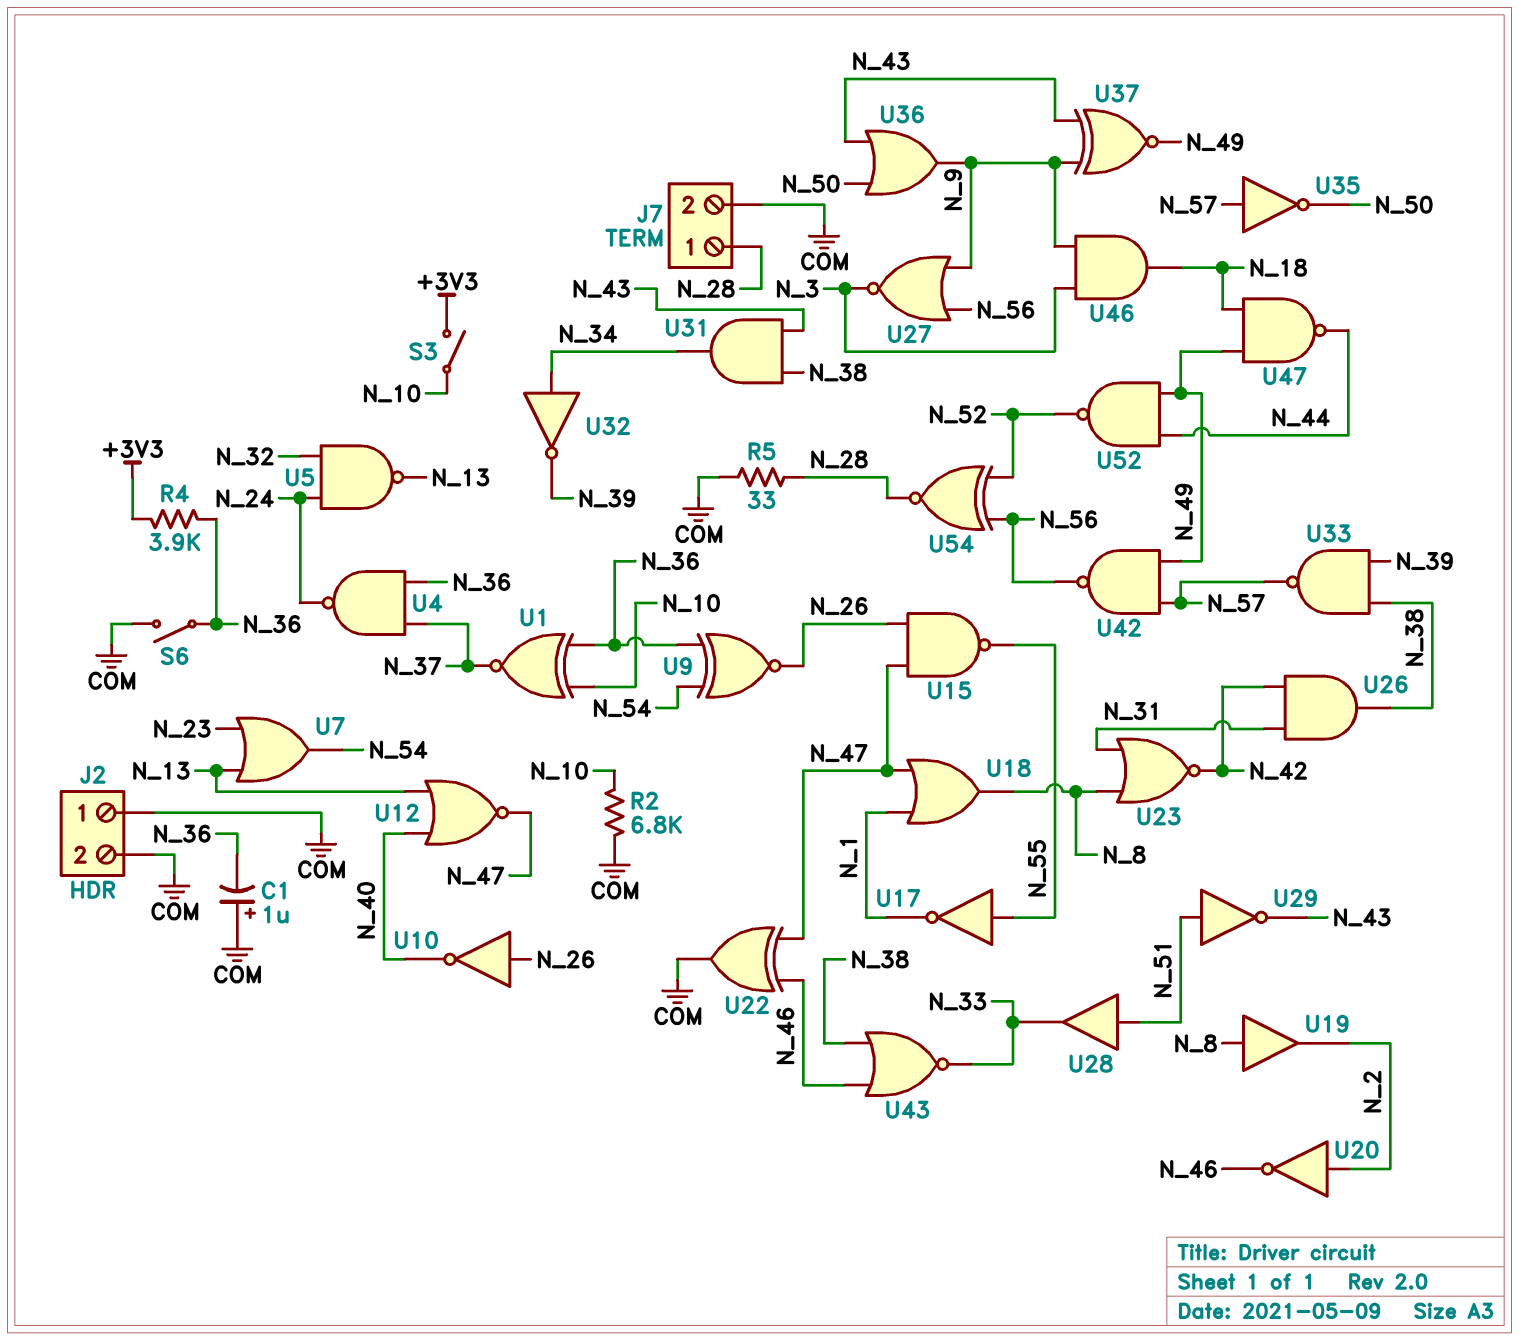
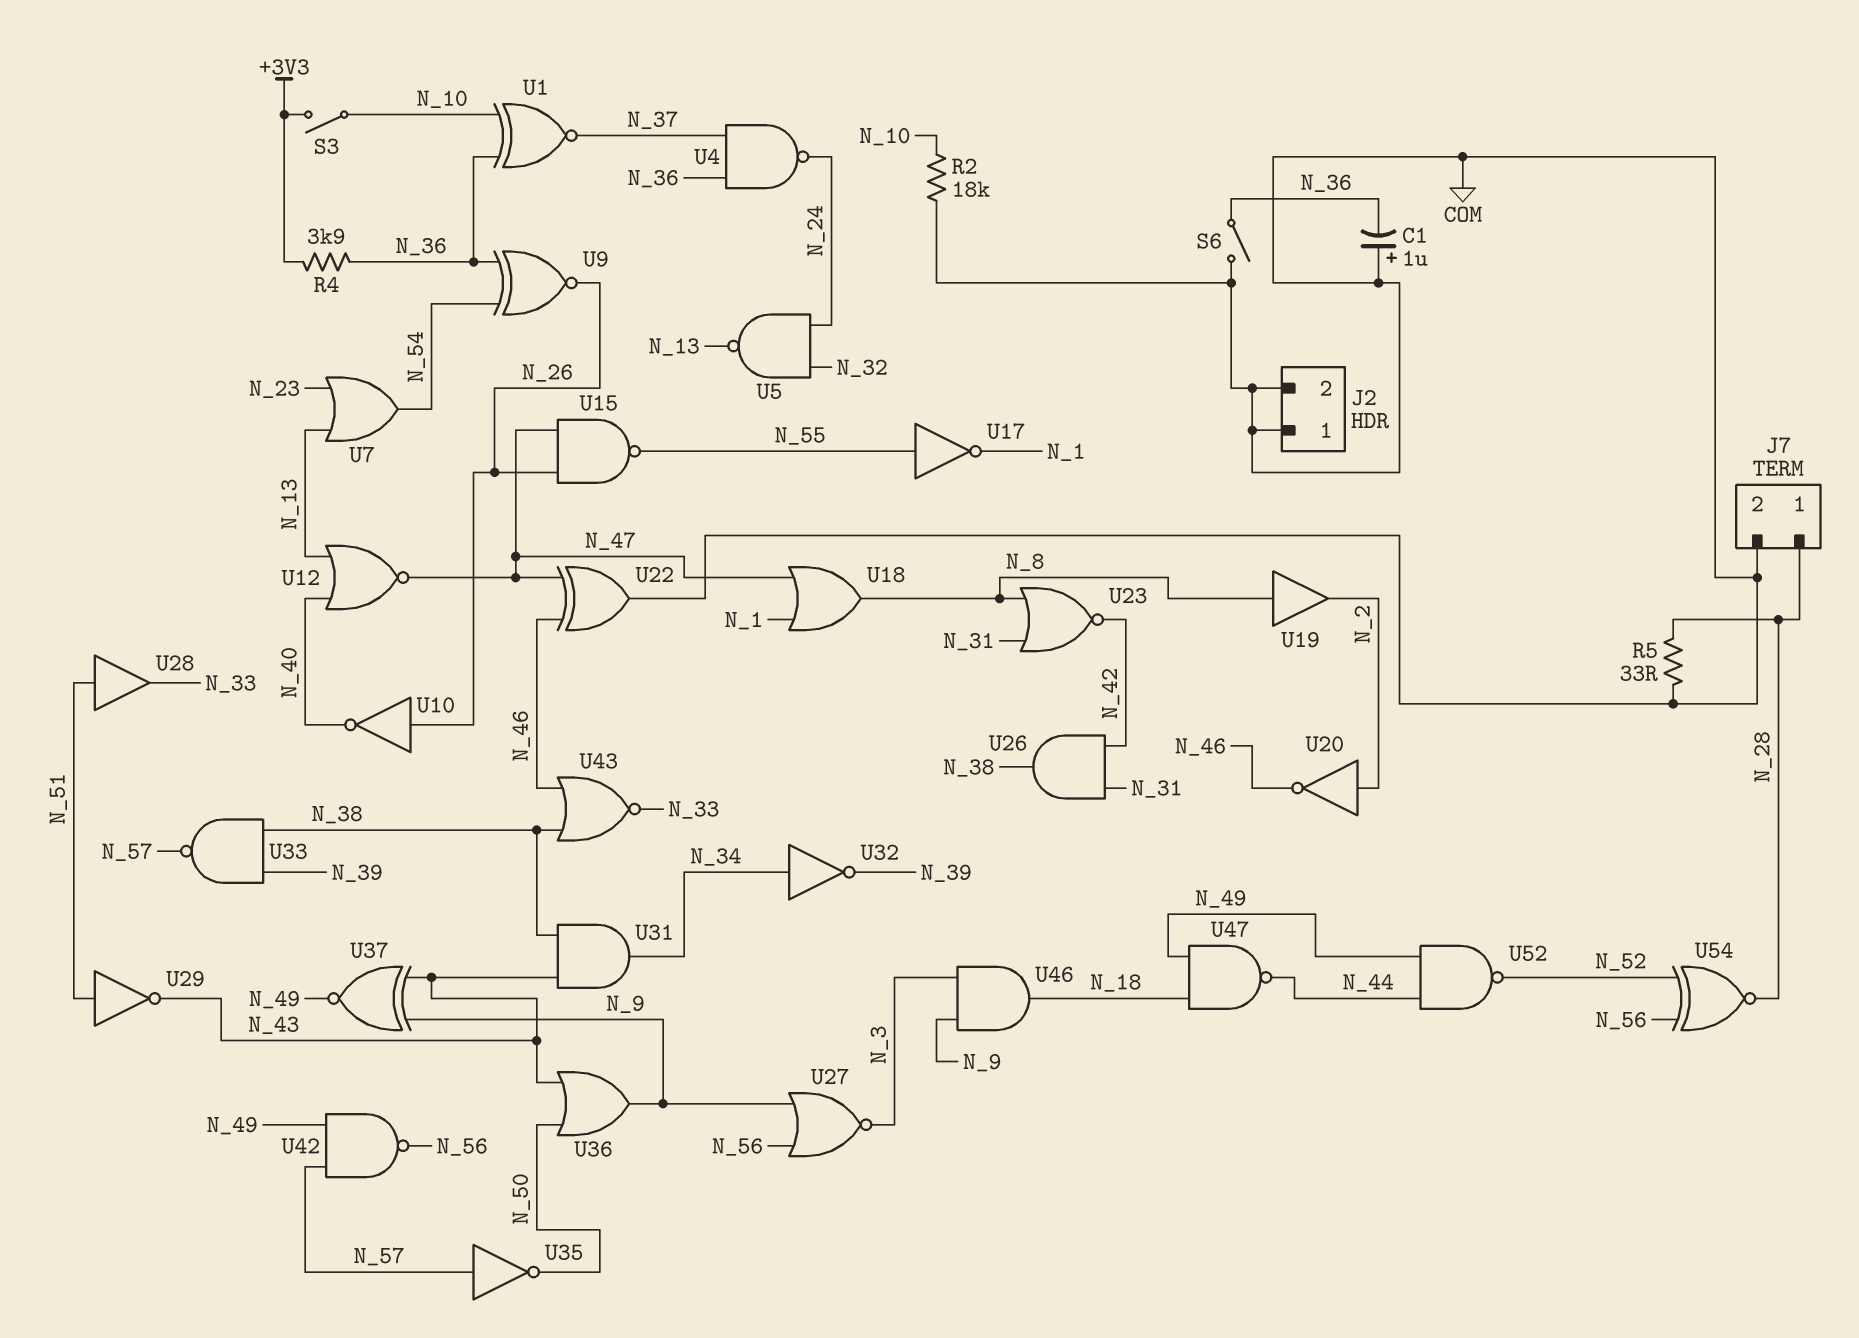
R2: 6.8k (COM, N_10) -> 18k (COM, N_10)

